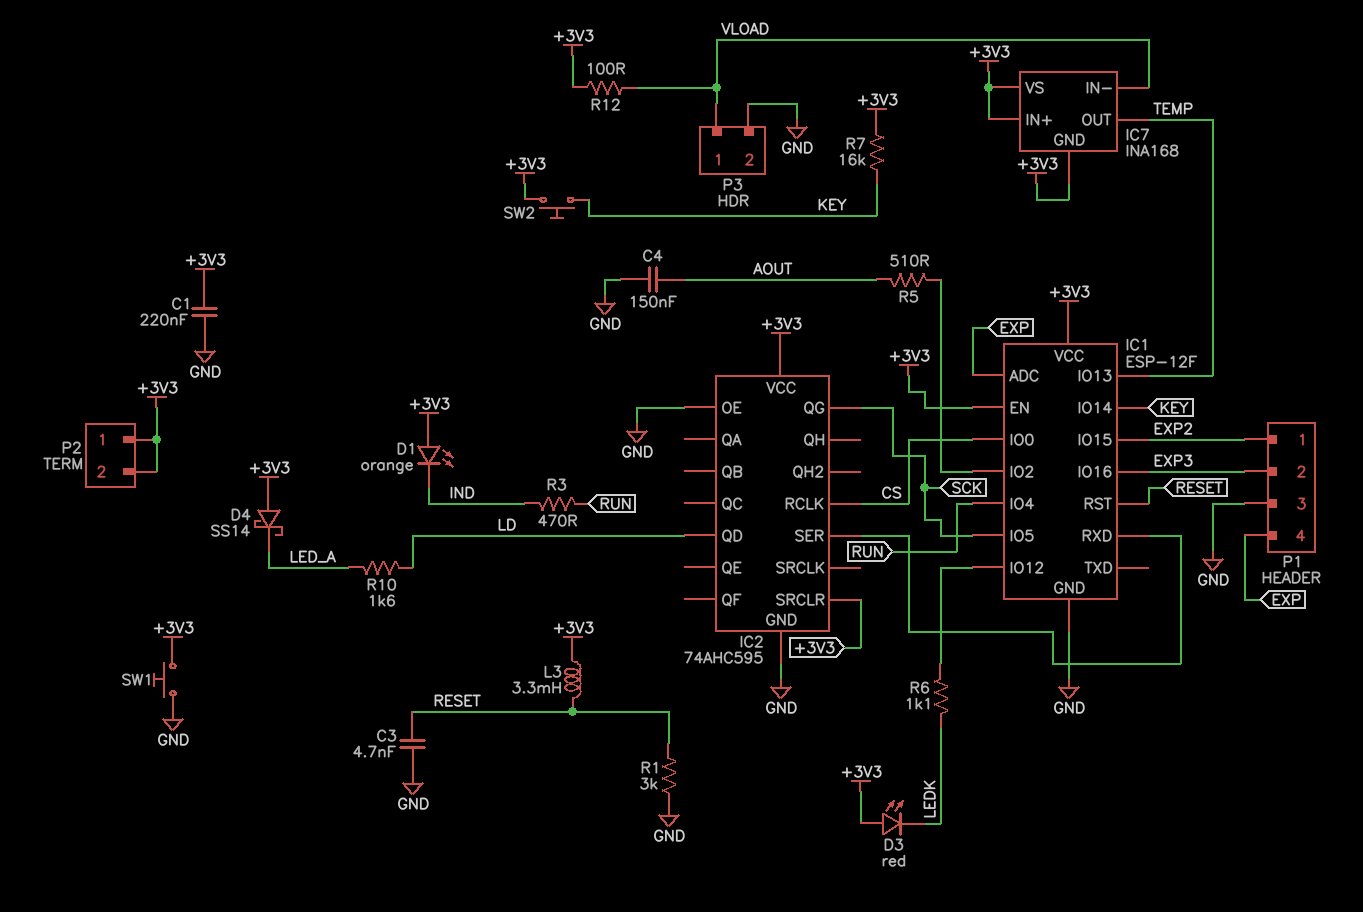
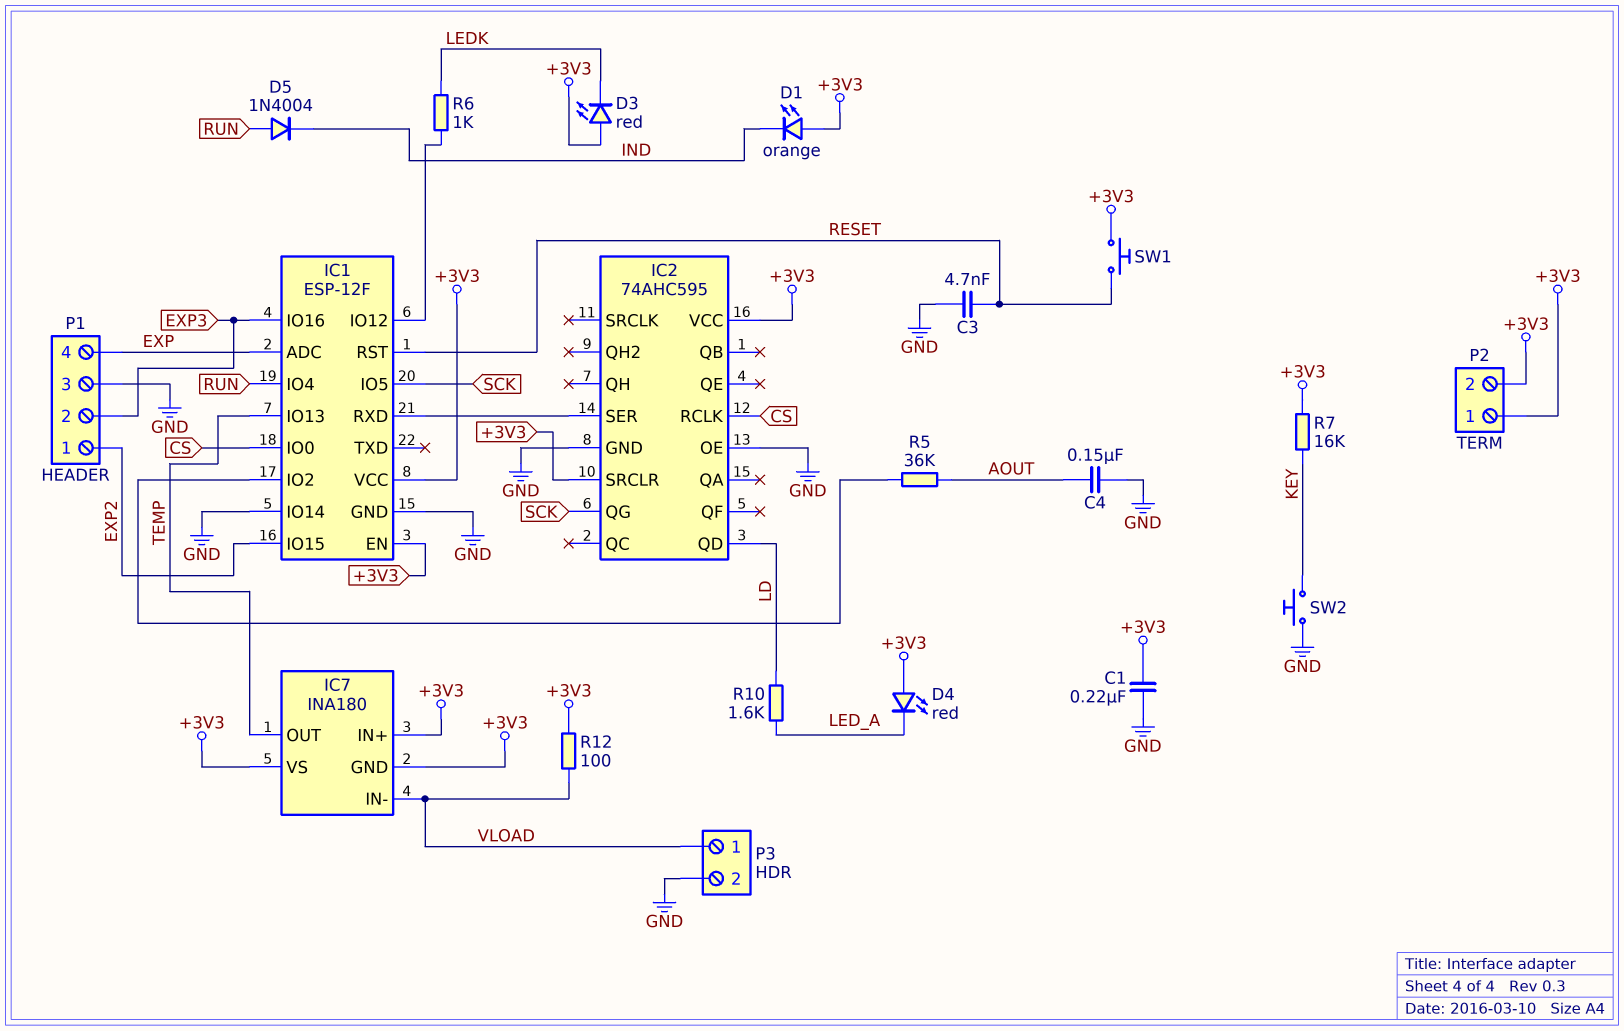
D4: schottky SS14 (A +3V3, K LED_A) -> LED red (A +3V3, K LED_A)
D5: none -> diode 1N4004 (A RUN, K IND)
IC1 pin IO14: KEY -> GND
IC7: INA168 -> INA180
L3: 3.3mH (+3V3, RESET) -> none
R1: 3k (GND, RESET) -> none
R3: 470 (IND, RUN) -> none
R5: 510 (AOUT, IC1/IO2) -> 36k (AOUT, IC1/IO2)
R6: 1.1k (IC1/IO12, LEDK) -> 1k (IC1/IO12, LEDK)
SW1: button (+3V3, GND) -> button (+3V3, RESET)
SW2: button (+3V3, KEY) -> button (GND, KEY)

